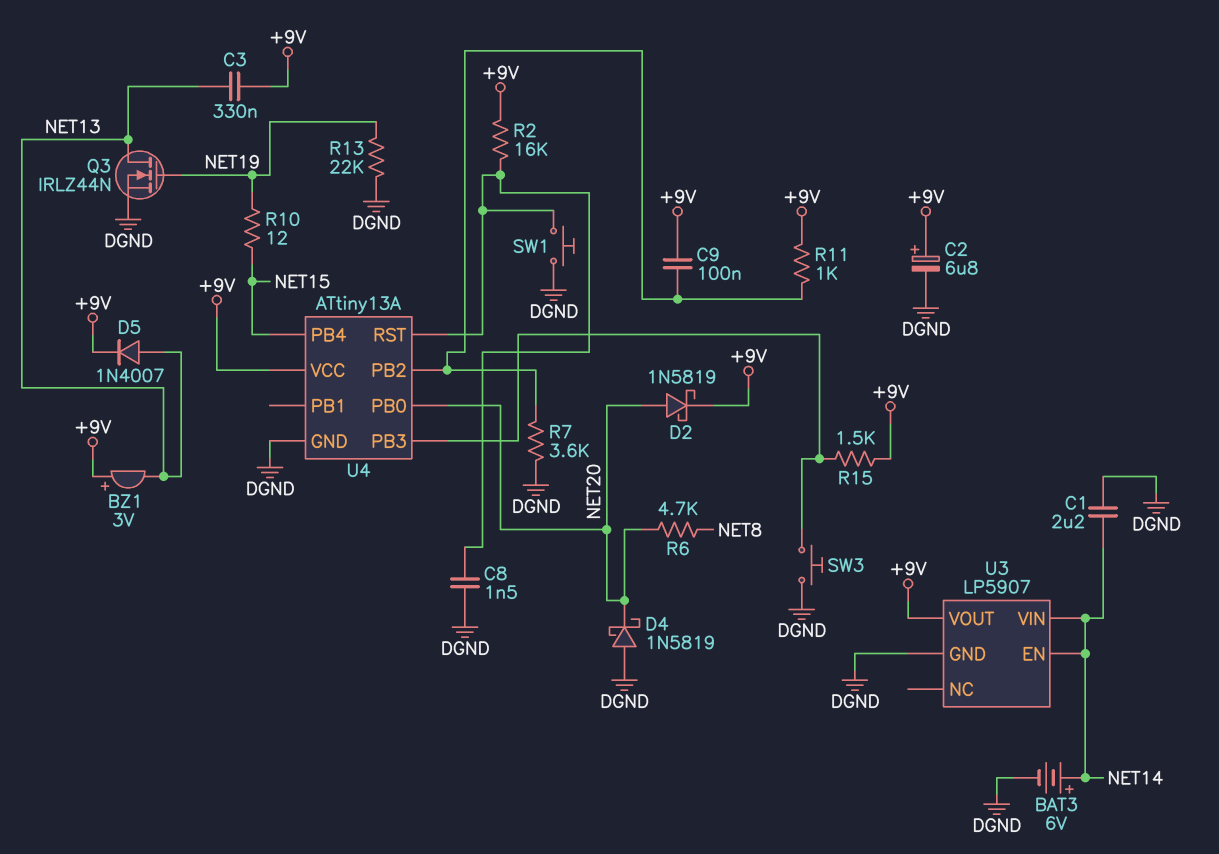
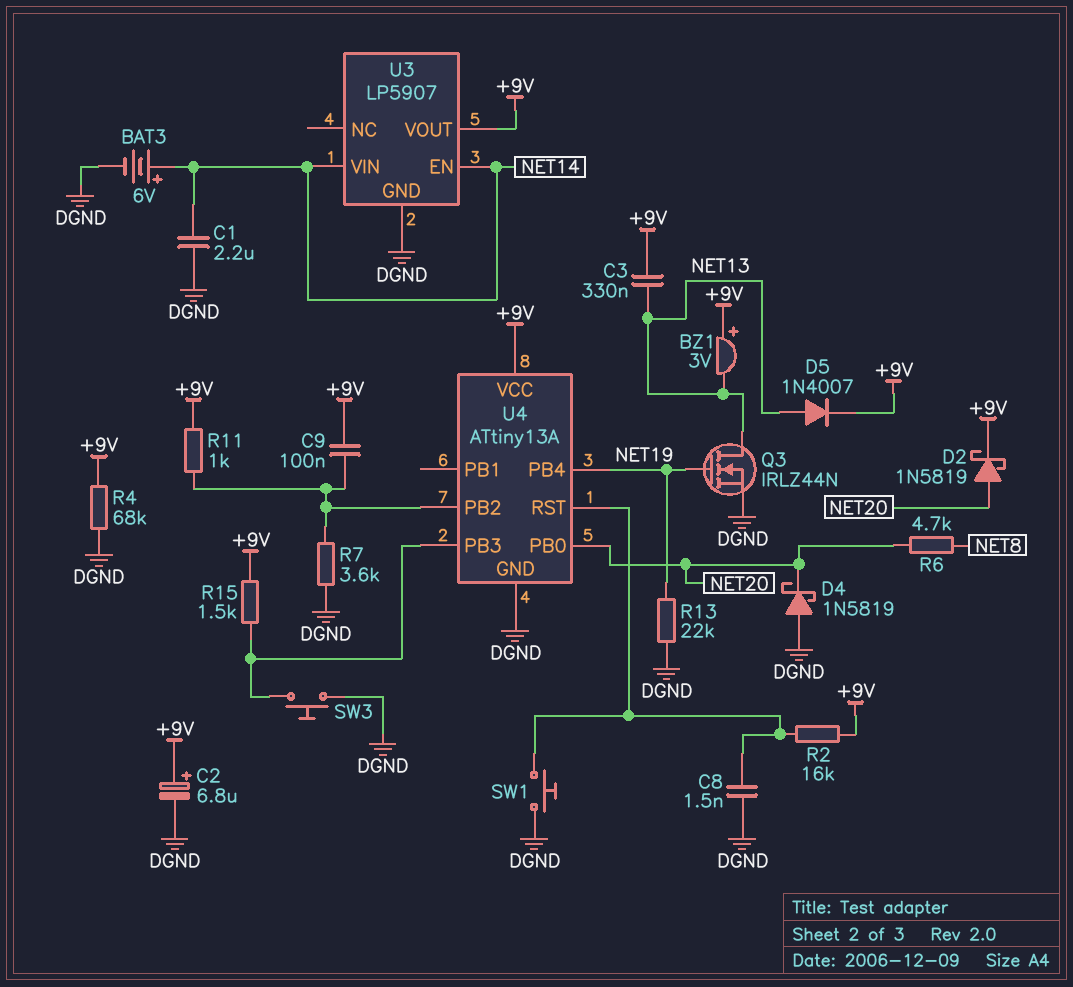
R4: none -> 68k (+9V, DGND)
R10: 12 (NET15, NET19) -> none
U4 pin PB4: NET15 -> NET19

